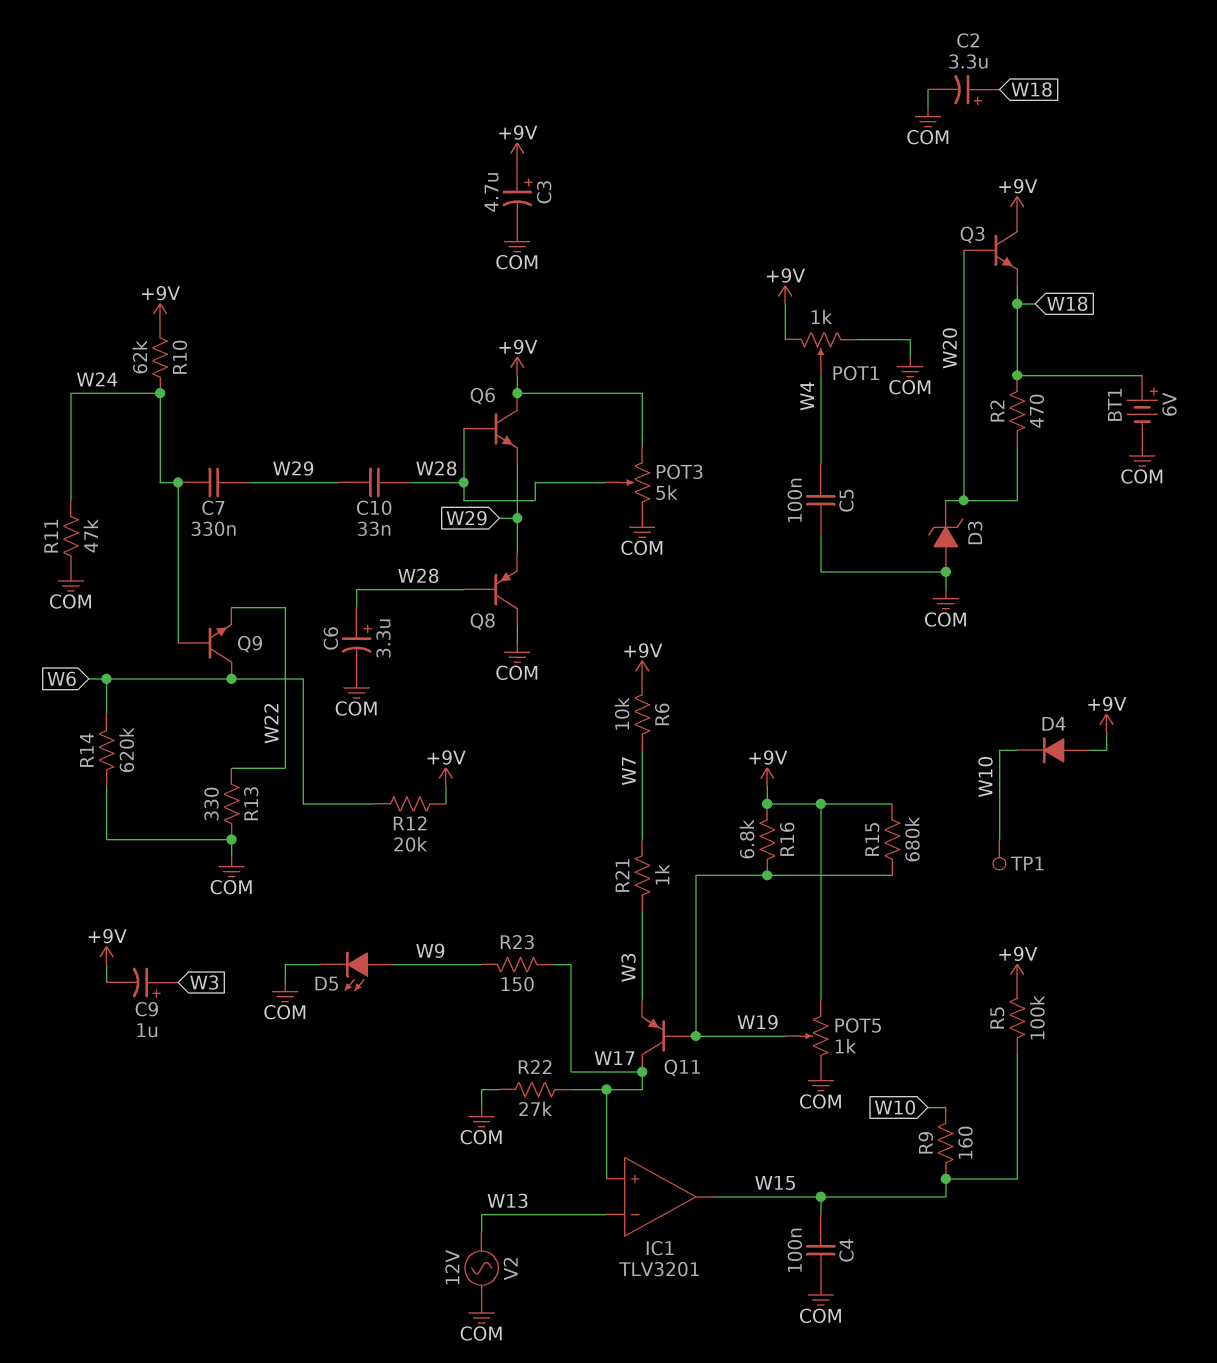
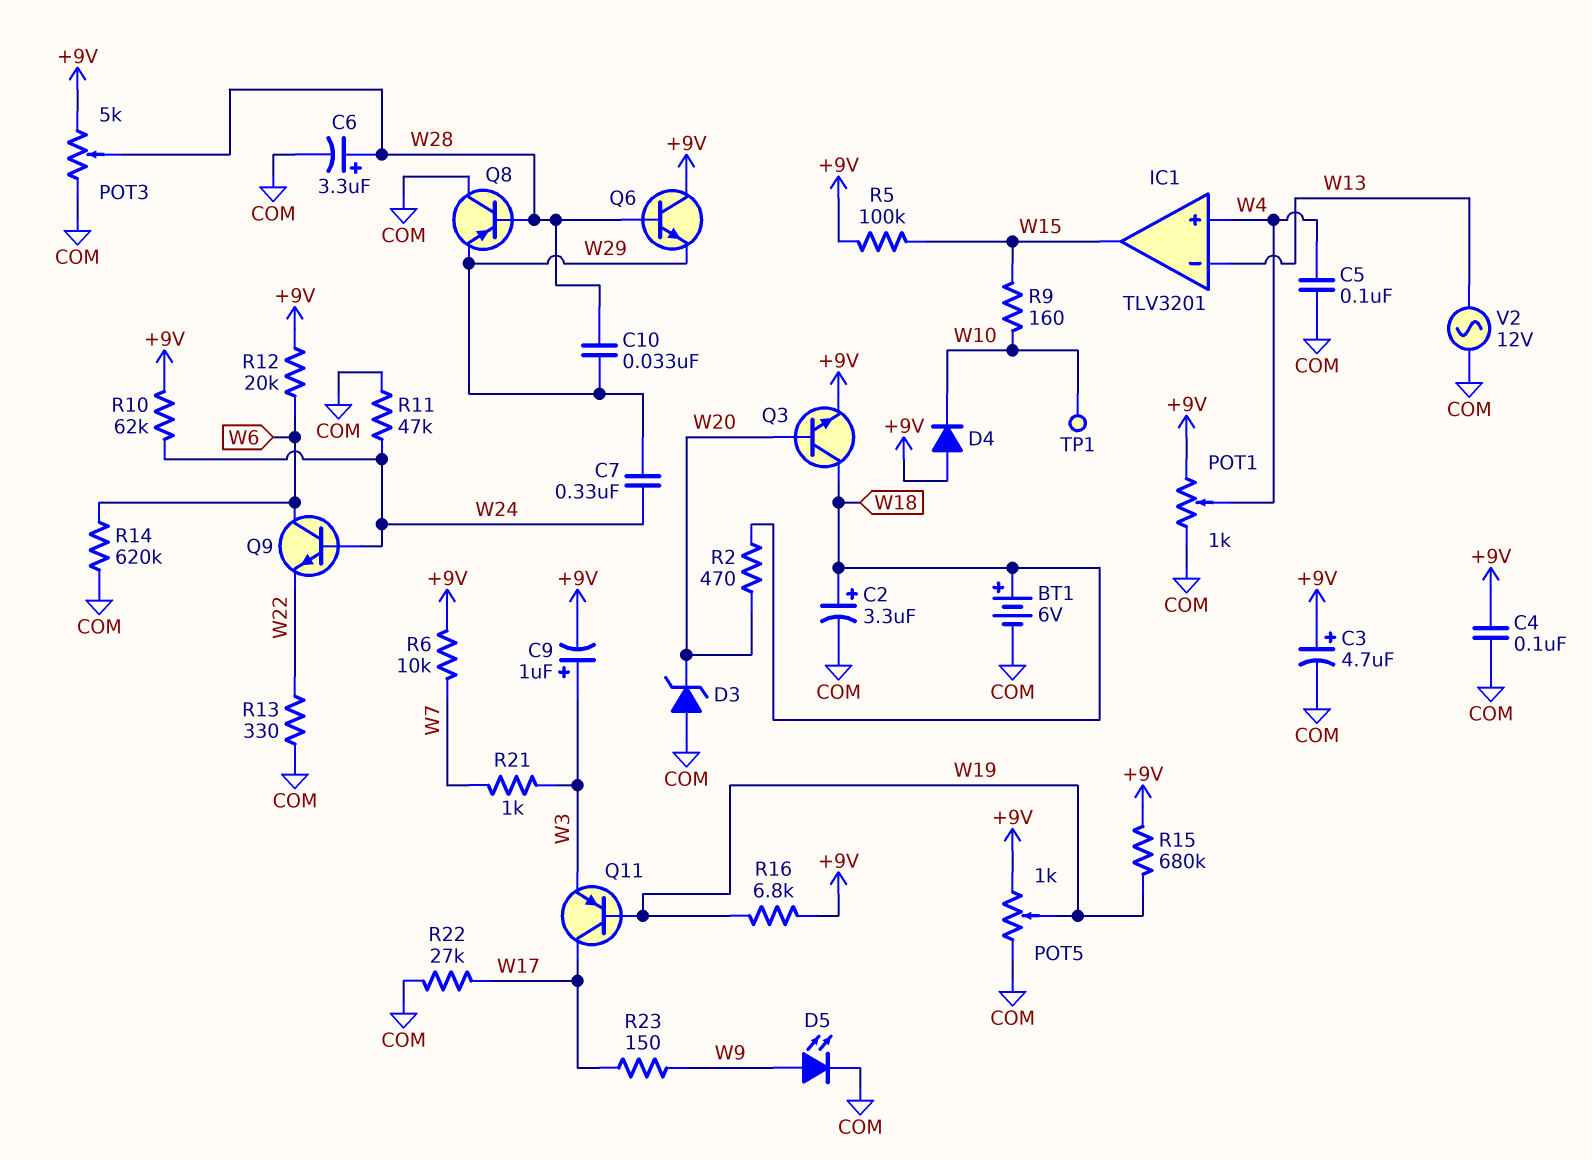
C4: 100nF (COM, W15) -> 100nF (+9V, COM)
IC1 pin in+: W17 -> W4
Q3: NPN (B W20, C +9V, E W18) -> NPN (B W20, C W18, E +9V)

